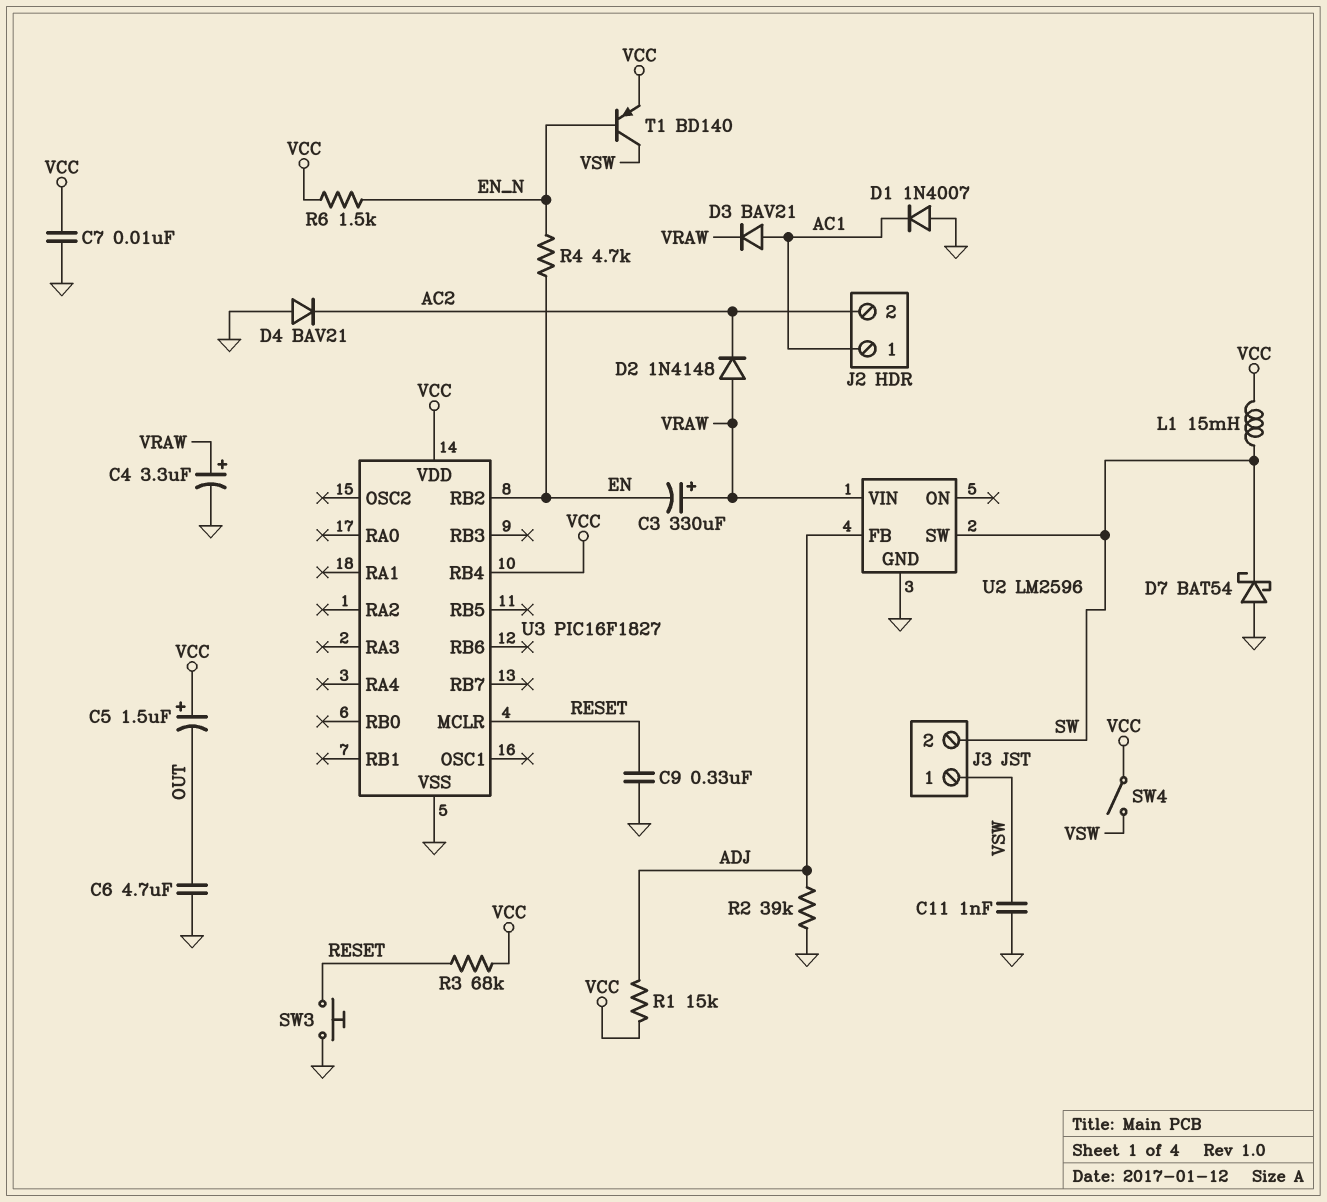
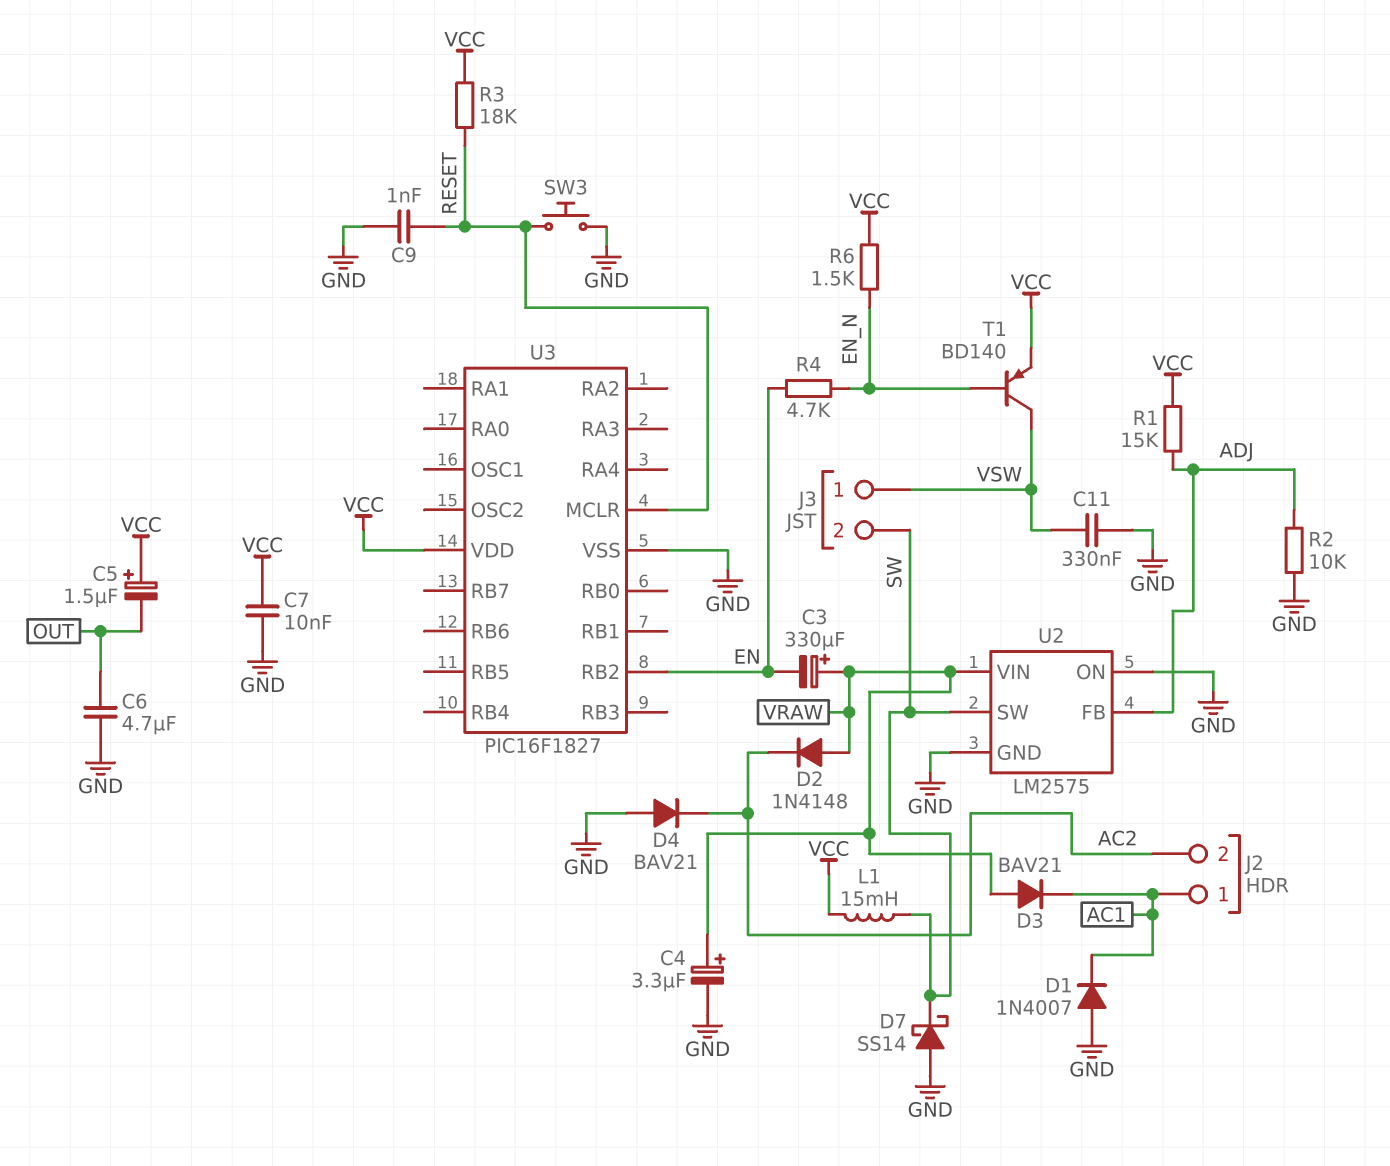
C9: 330nF (GND, RESET) -> 1nF (GND, RESET)
C11: 1nF (GND, VSW) -> 330nF (GND, VSW)
D3: diode BAV21 (A AC1, K VRAW) -> diode BAV21 (A VRAW, K AC1)
D7: schottky BAT54 (A GND, K SW) -> schottky SS14 (A GND, K SW)
R2: 39k (ADJ, GND) -> 10k (ADJ, GND)
R3: 68k (RESET, VCC) -> 18k (RESET, VCC)
SW4: switch (VCC, VSW) -> none
U2: LM2596 -> LM2575
U2 pin ON: none -> GND
U3 pin RB4: VCC -> none

